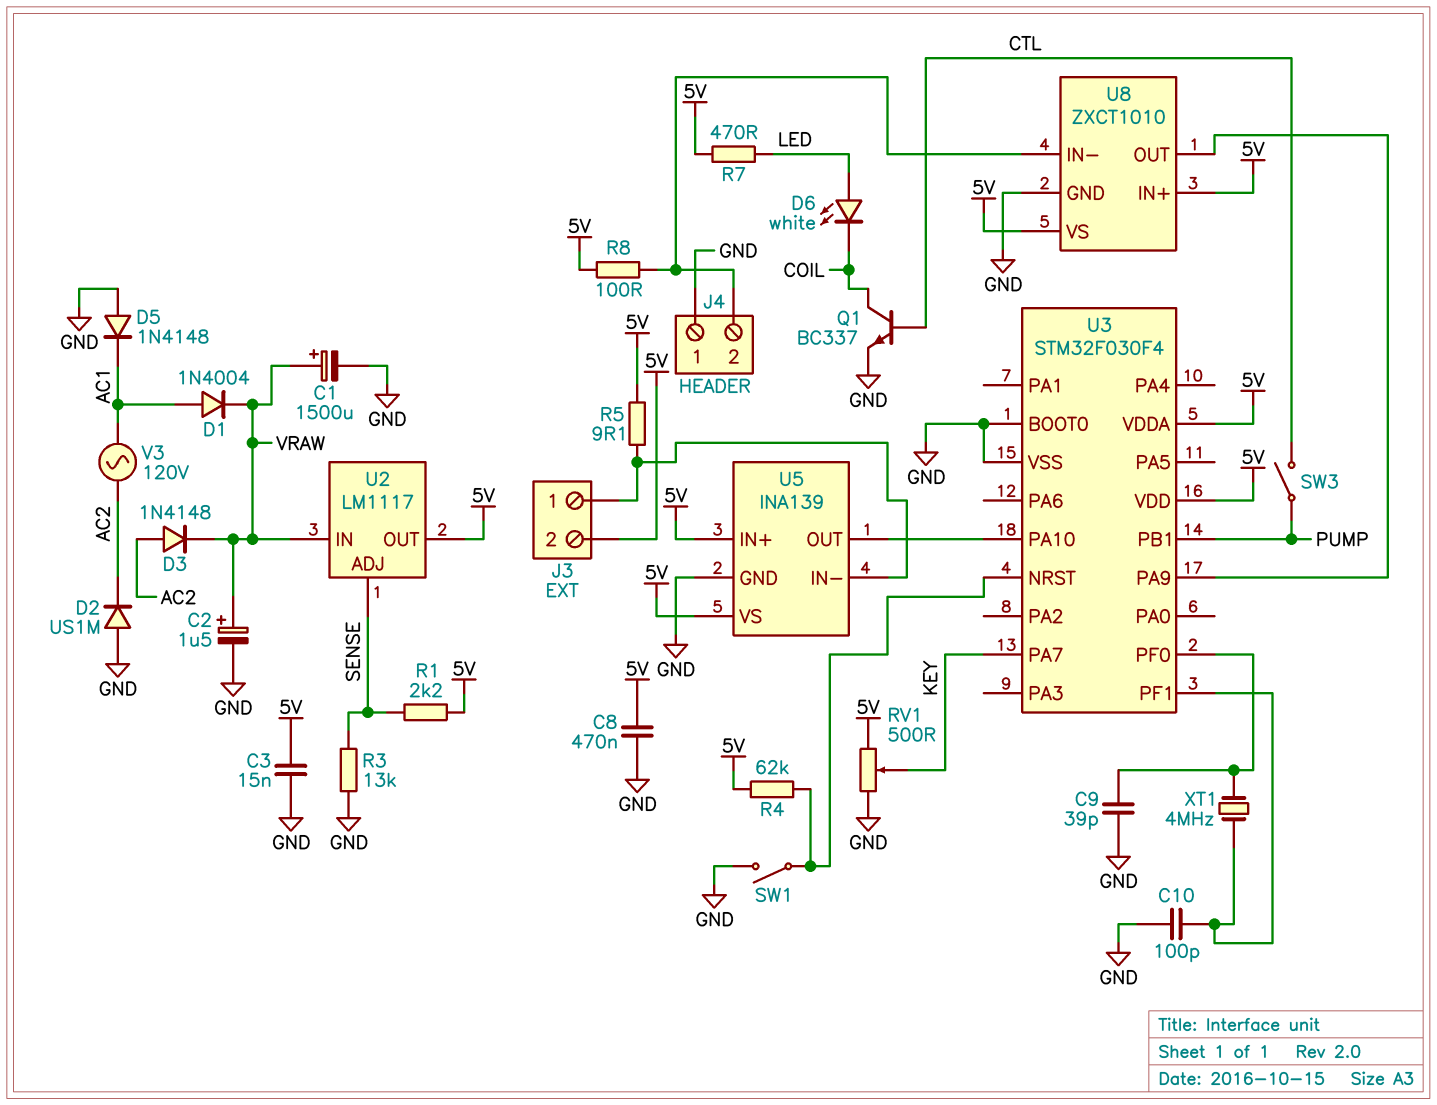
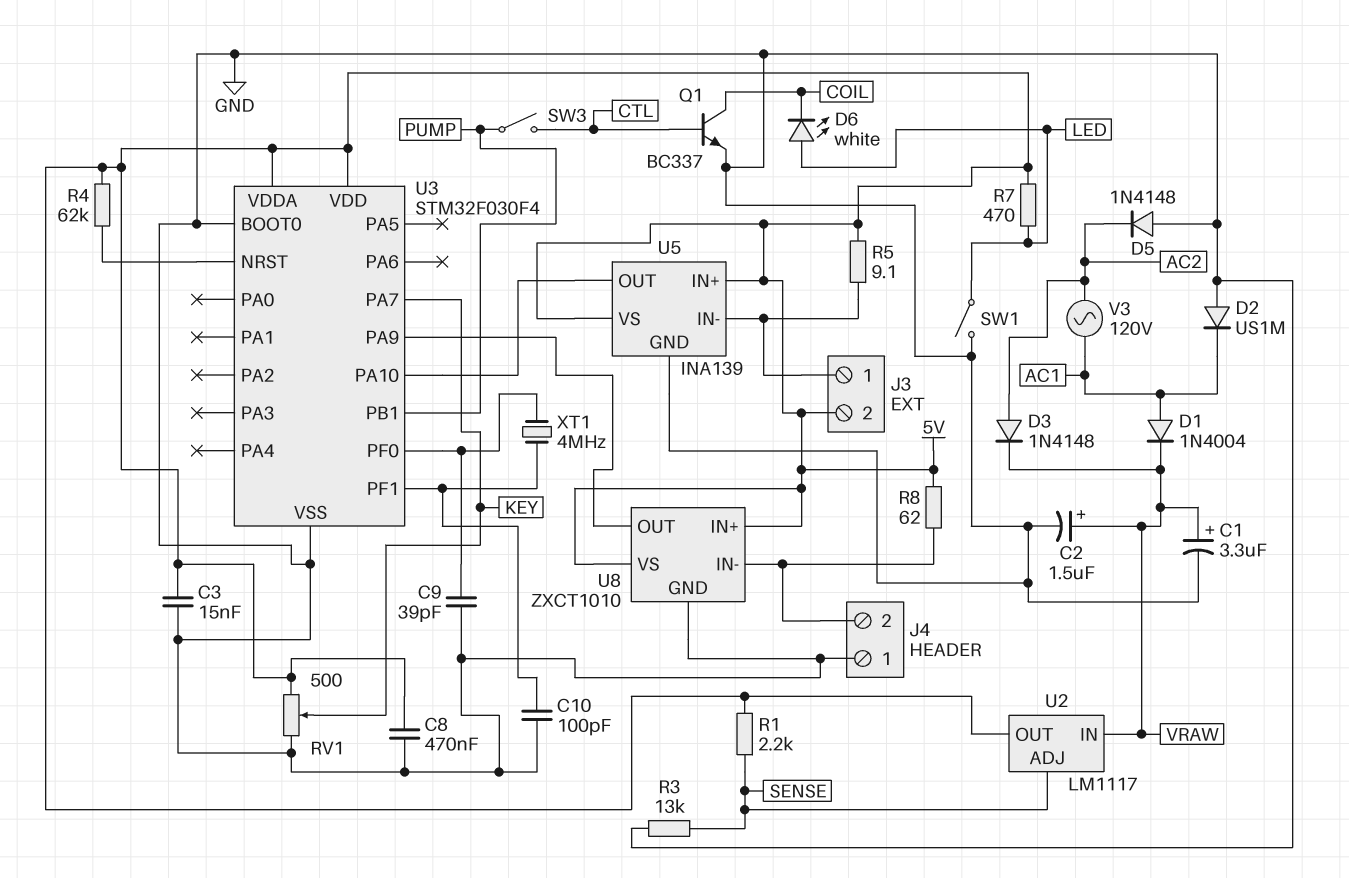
C1: 1500uF (plus VRAW, minus GND) -> 3.3uF (plus VRAW, minus GND)
D2: diode US1M (A GND, K AC2) -> diode US1M (A GND, K AC1)
D5: diode 1N4148 (A GND, K AC1) -> diode 1N4148 (A GND, K AC2)
R8: 100 (5V, J4/2) -> 62 (5V, J4/2)
SW1: switch (GND, U3/NRST) -> switch (GND, LED)

